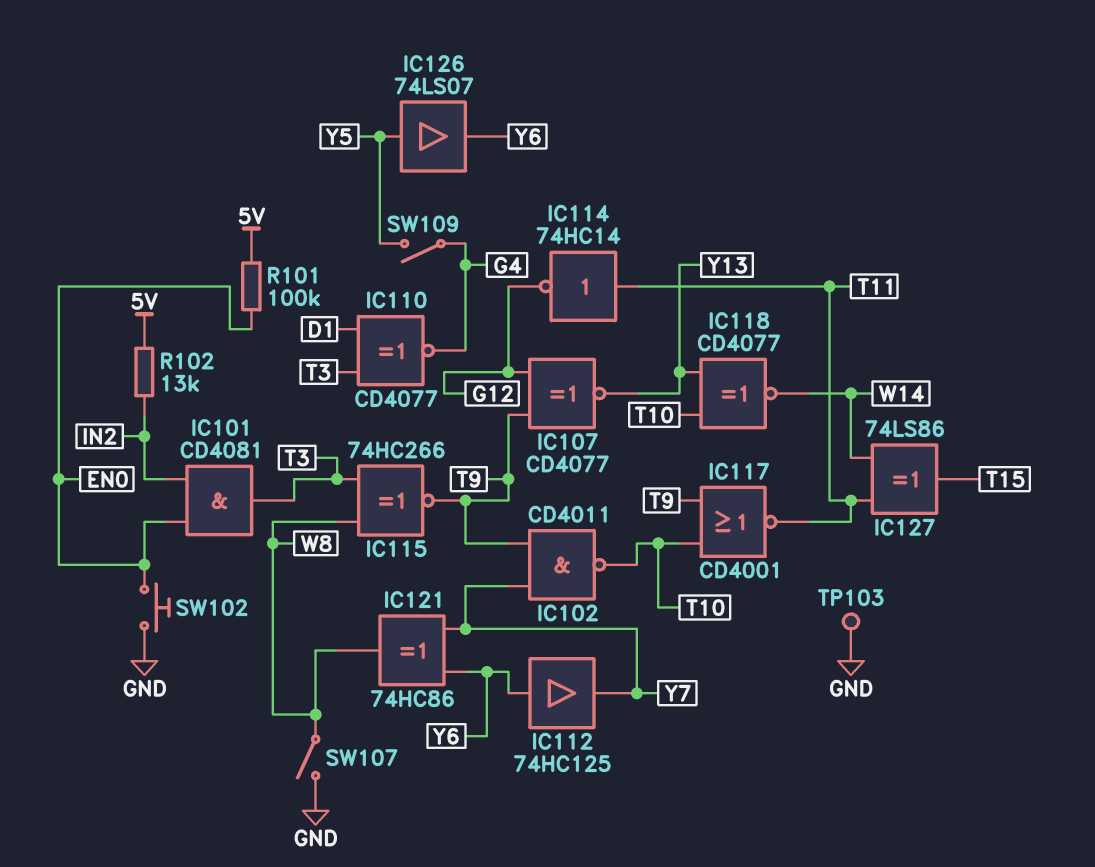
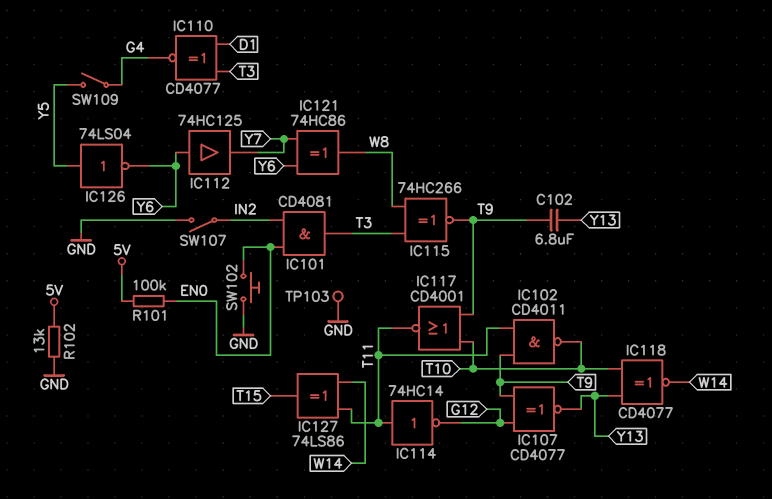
C102: none -> 6.8uF (T9, Y13)
IC102: NAND CD4011 (in T9, in Y7, out T10) -> NAND CD4011 (in T9, in T11, out T10)
IC126: buffer 74LS07 (in Y5, out Y6) -> NOT 74LS04 (in Y5, out Y6)
R102: 13k (5V, IN2) -> 13k (5V, GND)
SW107: switch (GND, W8) -> switch (GND, IN2)

